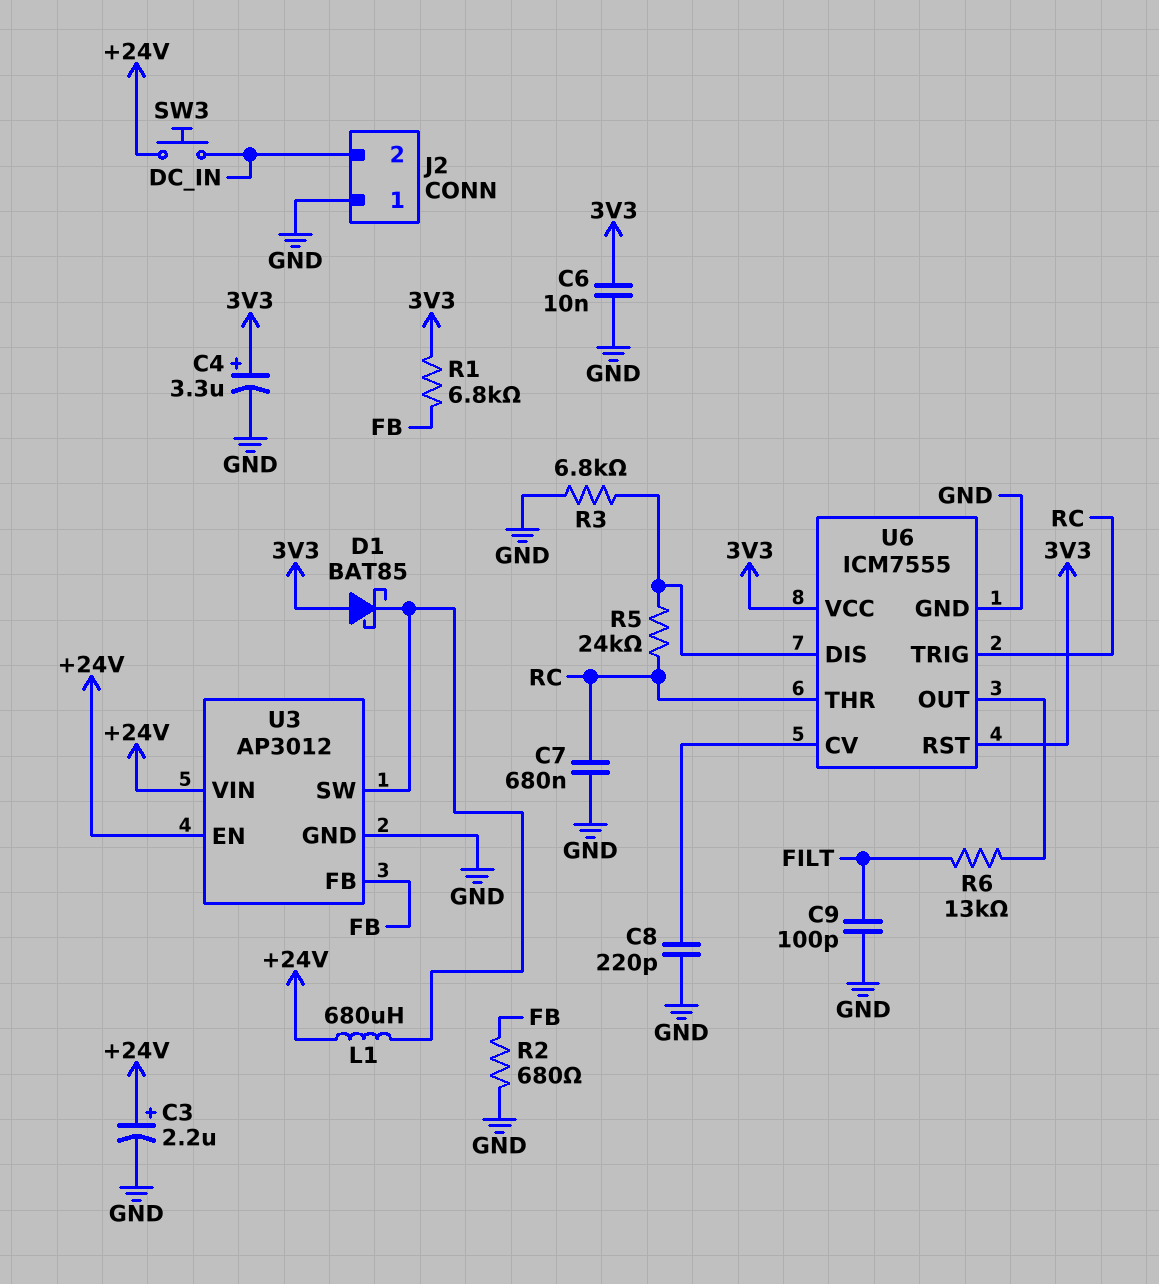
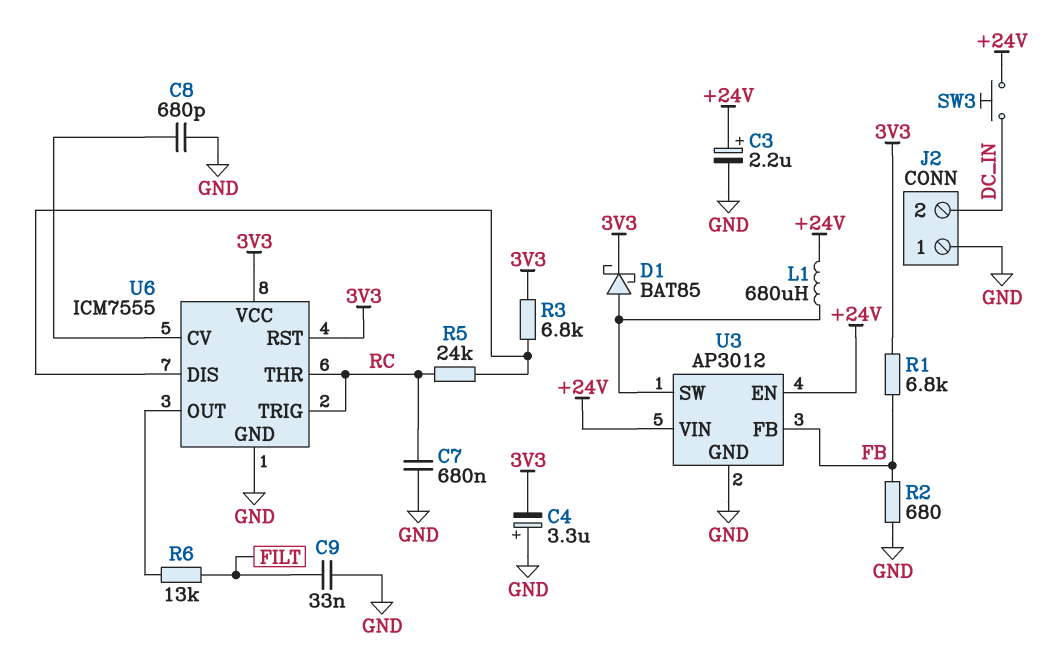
C4: 3.3uF (plus 3V3, minus GND) -> 3.3uF (plus GND, minus 3V3)
C6: 10nF (3V3, GND) -> none
C8: 220pF (GND, U6/CV) -> 680pF (GND, U6/CV)
C9: 100pF (FILT, GND) -> 33nF (FILT, GND)
D1: schottky BAT85 (A 3V3, K U3/SW) -> schottky BAT85 (A U3/SW, K 3V3)
R3: 6.8k (GND, U6/DIS) -> 6.8k (3V3, U6/DIS)

